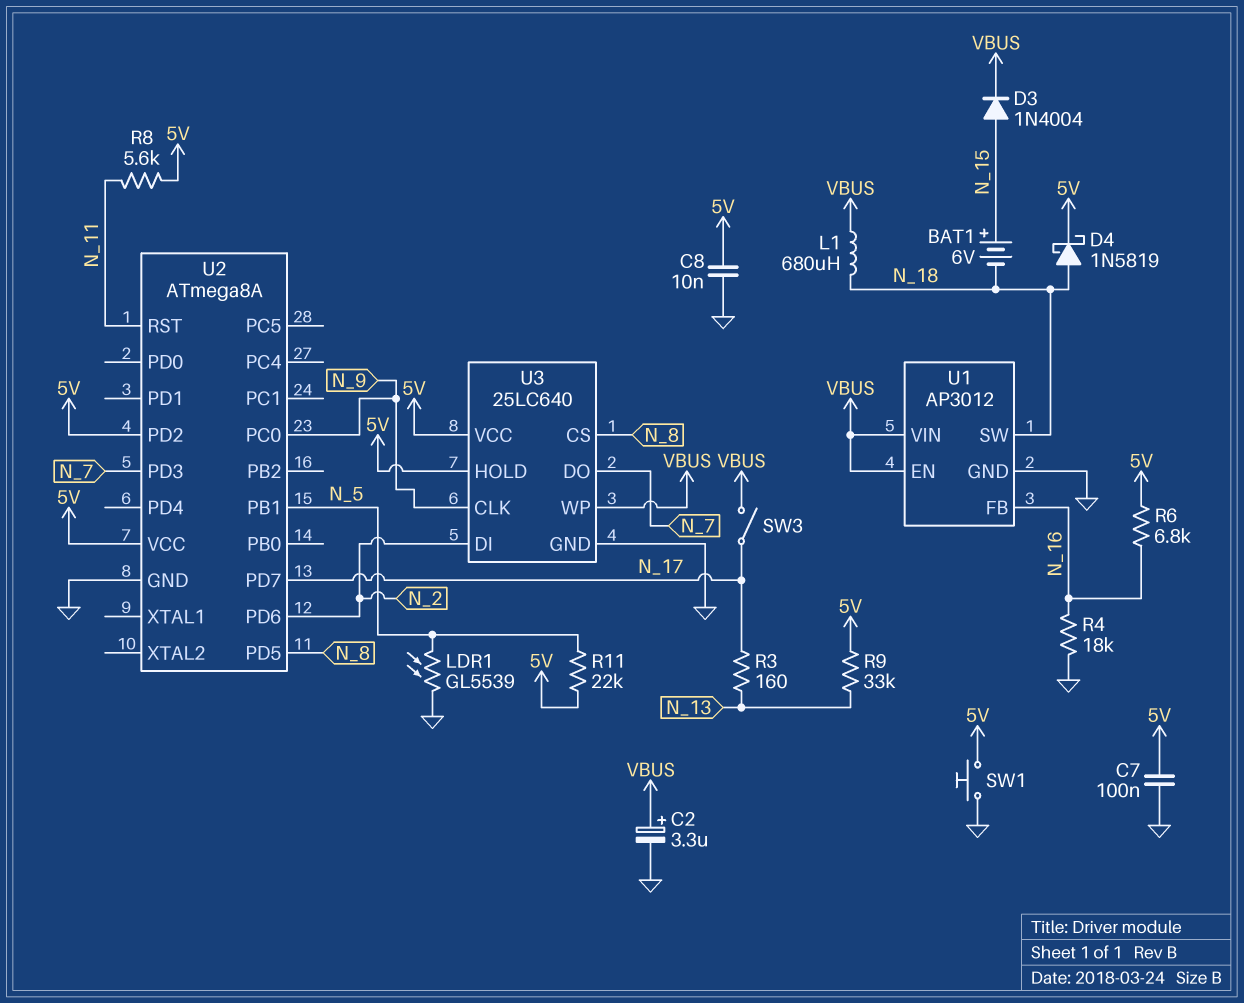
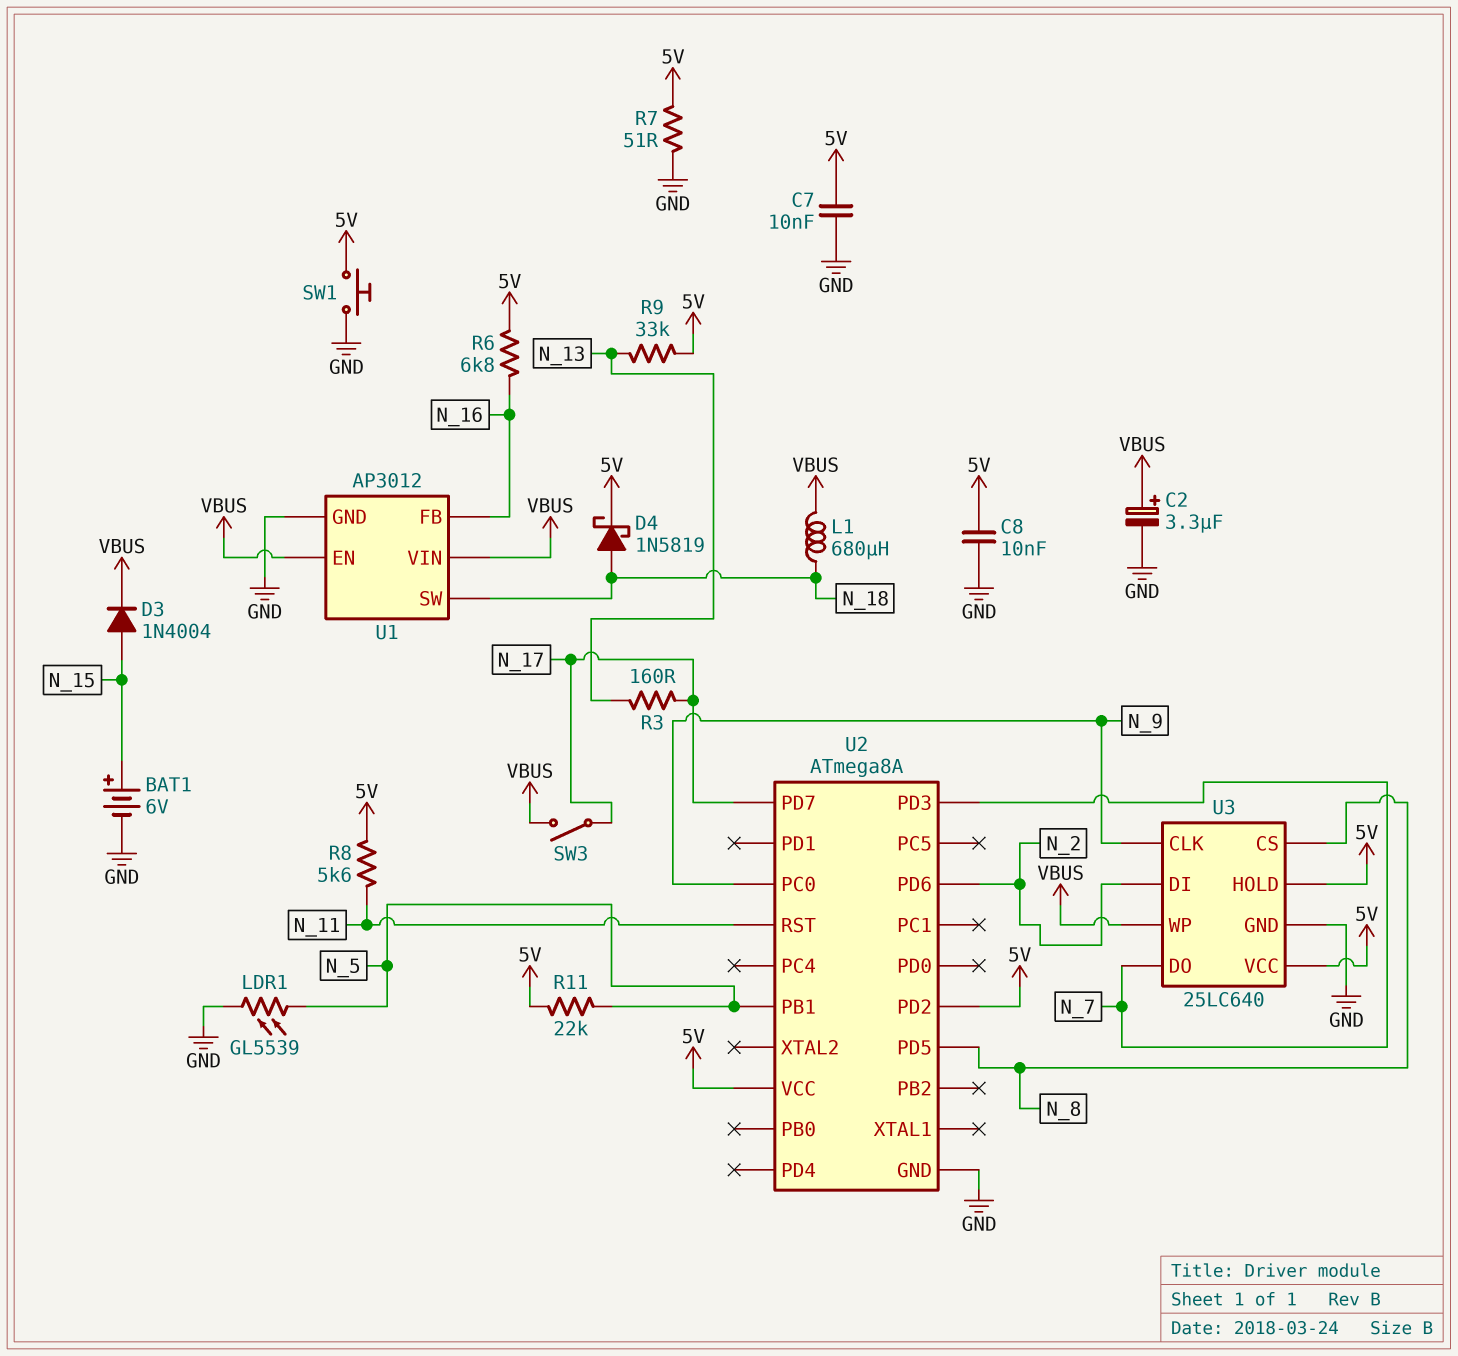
BAT1: 6V (plus N_15, minus N_18) -> 6V (plus N_15, minus GND)
C7: 100nF (5V, GND) -> 10nF (5V, GND)
R4: 18k (GND, N_16) -> none
R7: none -> 51 (5V, GND)

